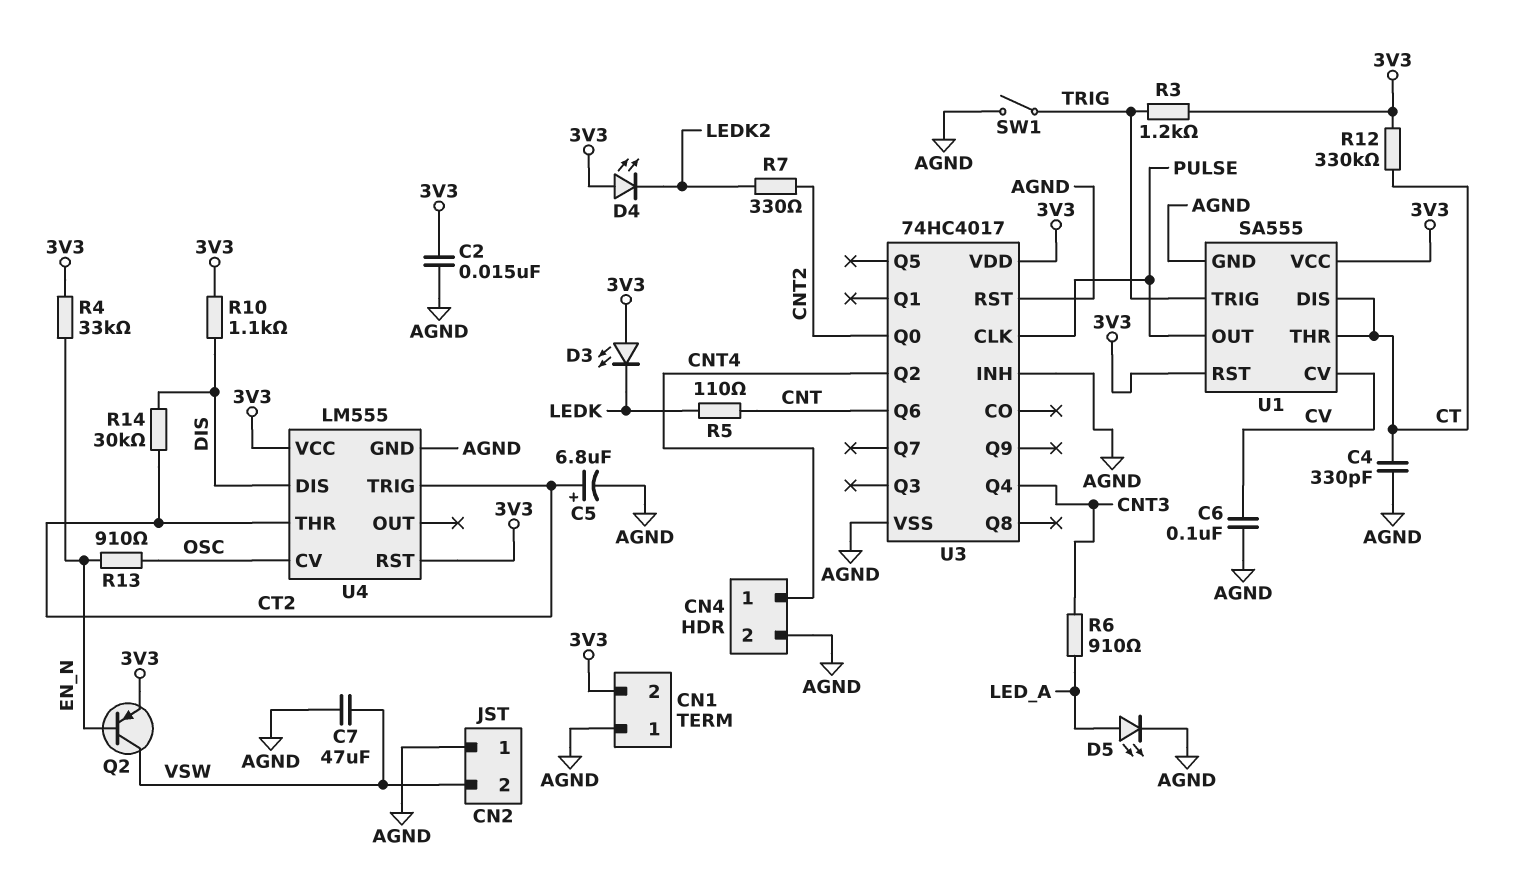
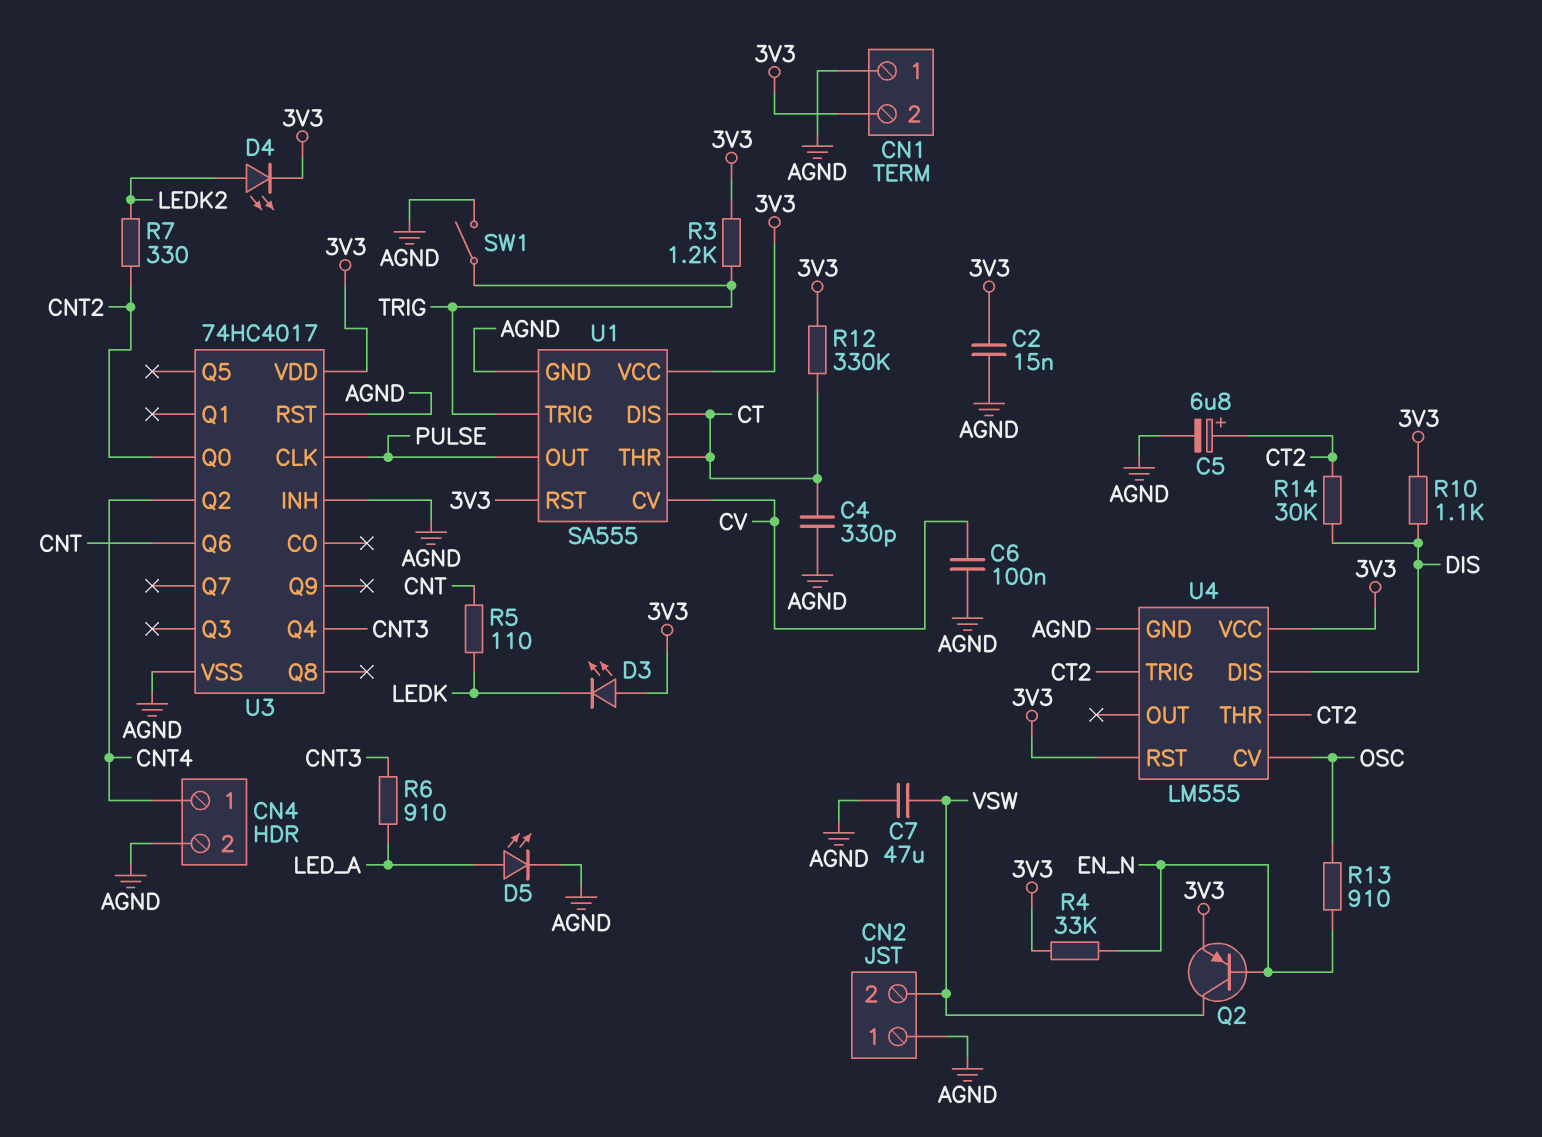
D4: LED (A 3V3, K LEDK2) -> LED (A LEDK2, K 3V3)

